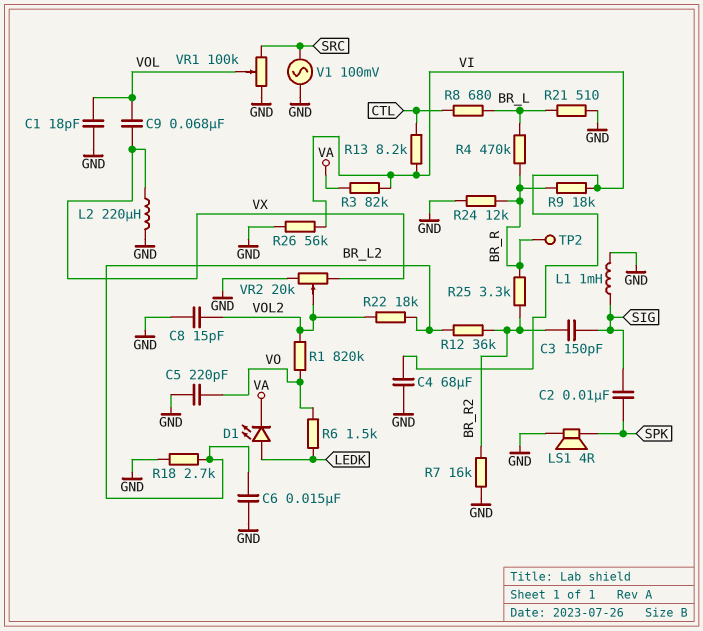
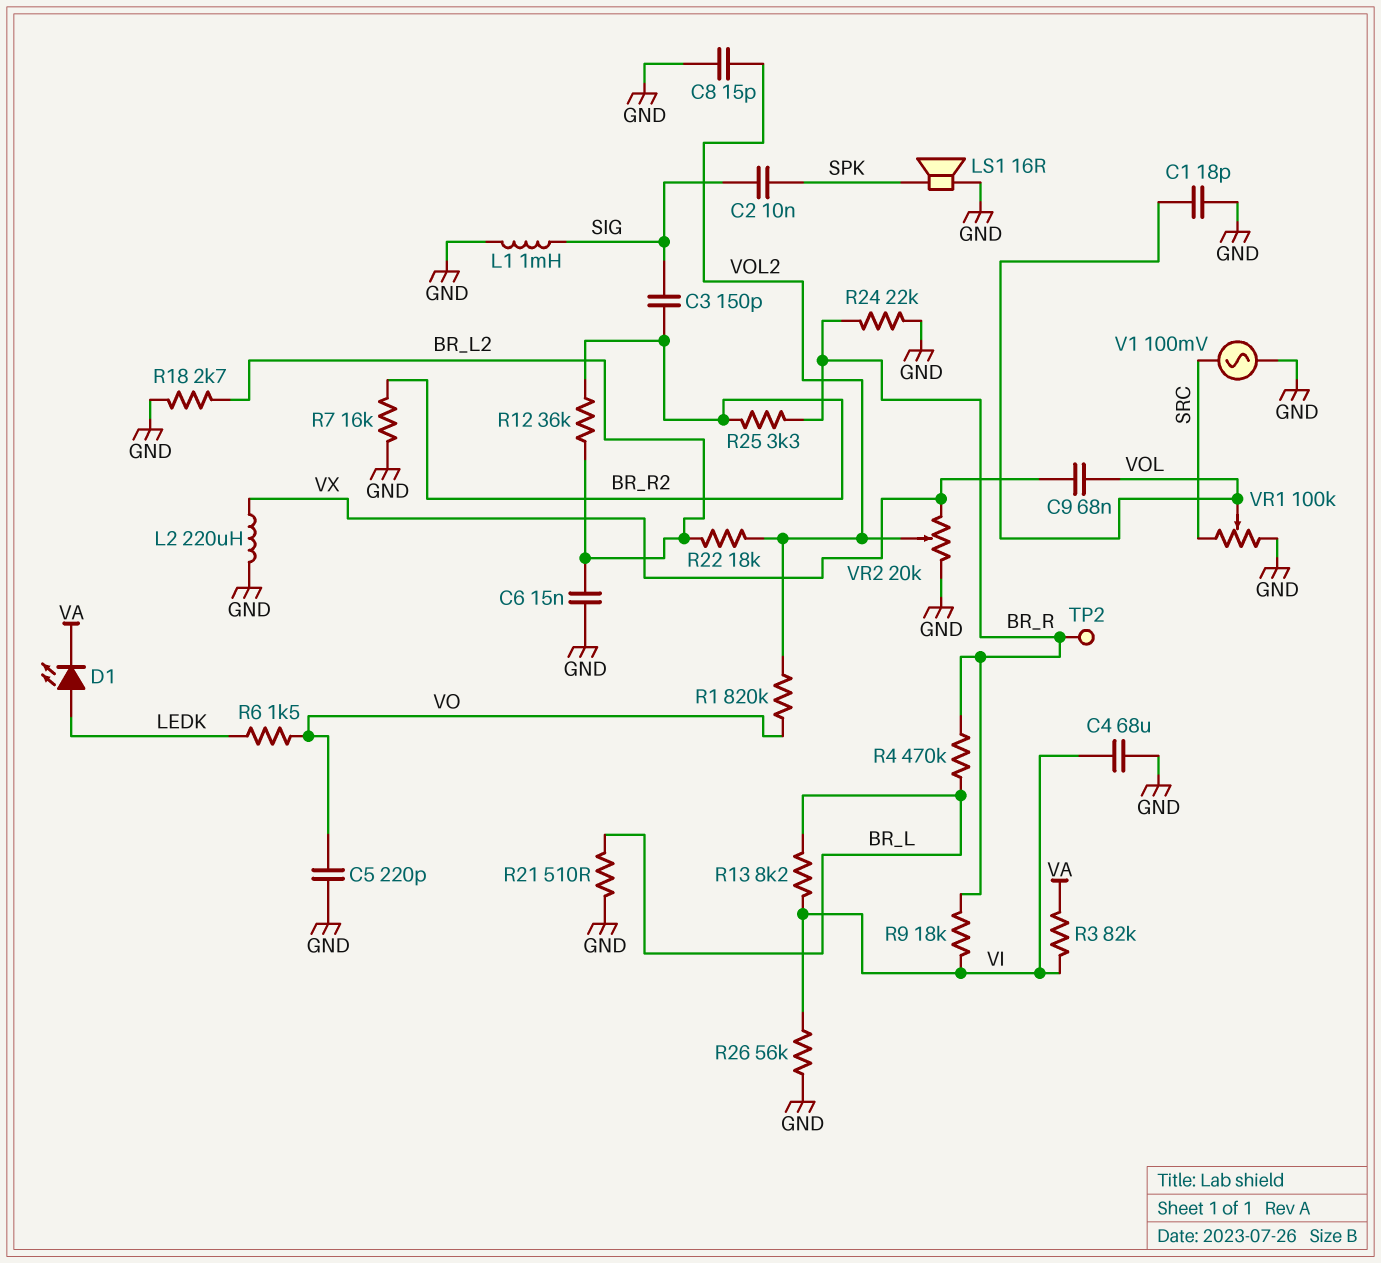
LS1: speaker 4R (GND, SPK) -> speaker 16R (GND, SPK)
R8: 680 (BR_L, CTL) -> none
R13: 8.2k (CTL, VI) -> 8.2k (BR_L, VI)
R24: 12k (BR_R, GND) -> 22k (BR_R, GND)

